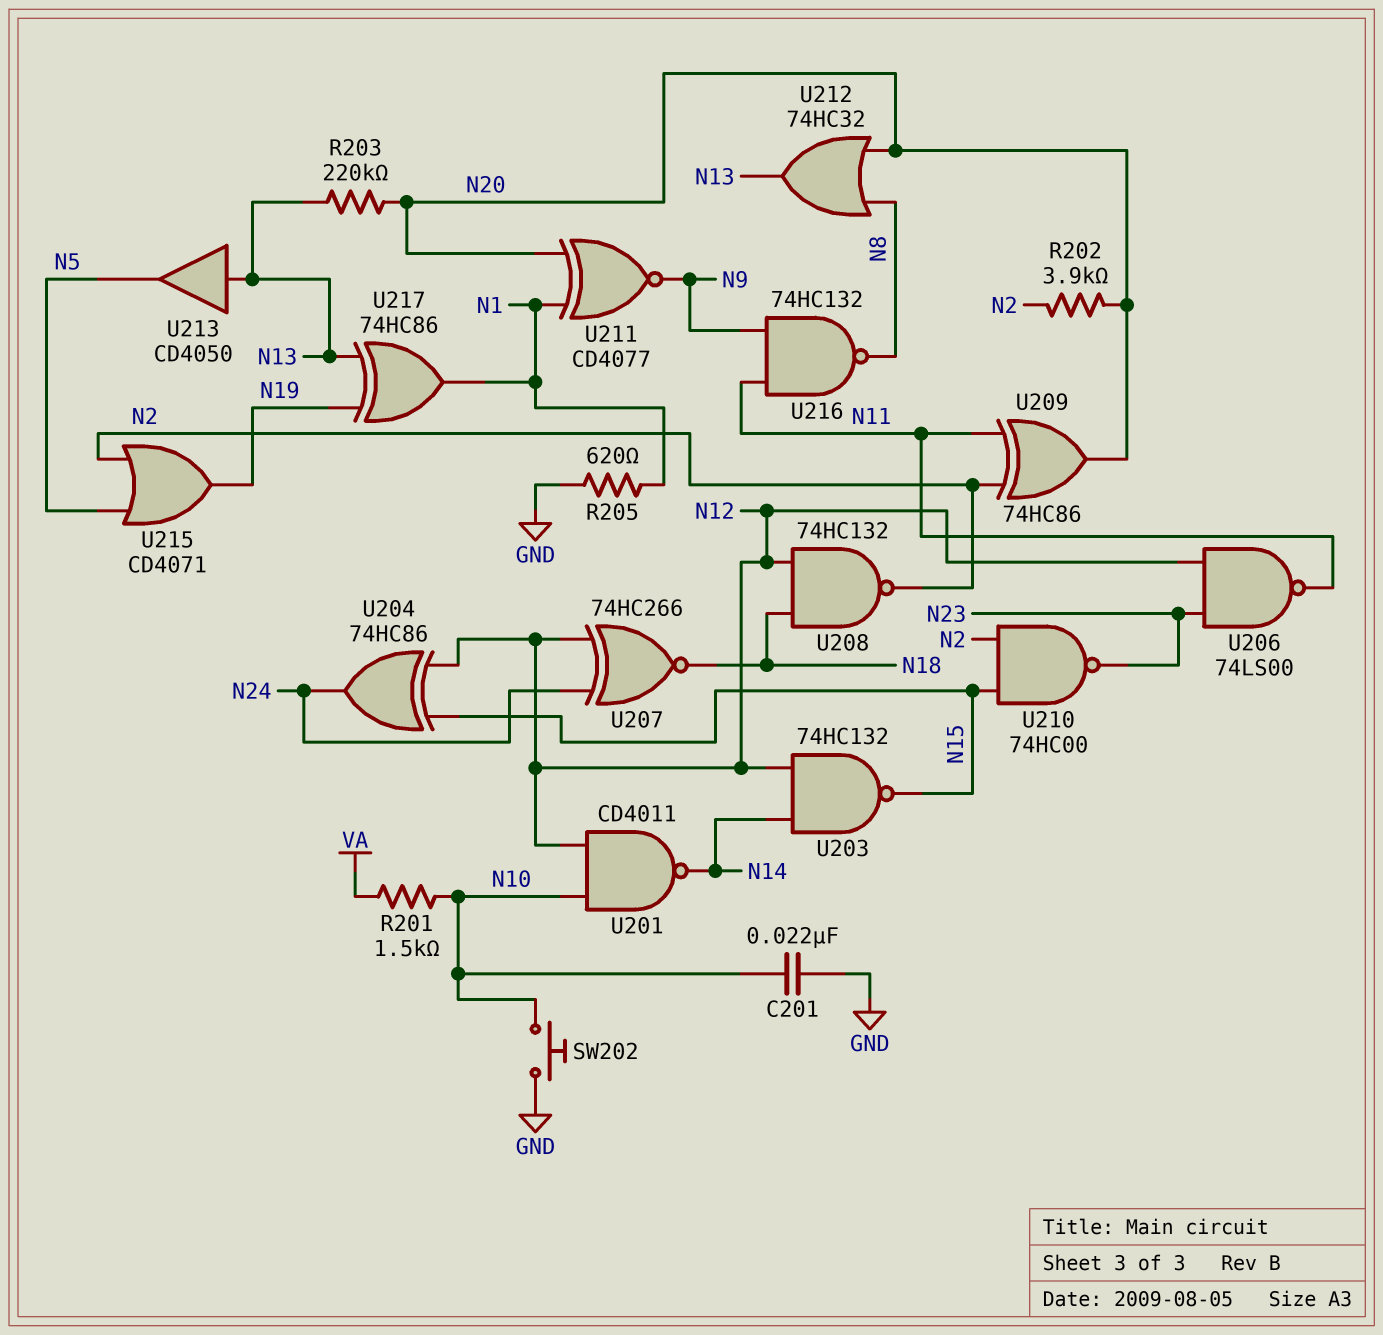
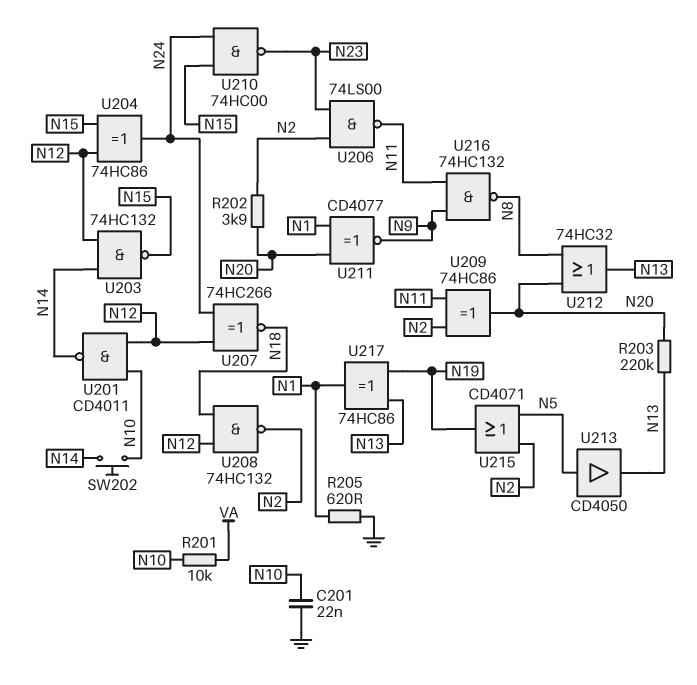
R201: 1.5k (N10, VA) -> 10k (N10, VA)
SW202: button (GND, N10) -> button (N10, N14)
U206: NAND 74LS00 (in N12, in N23, out N11) -> NAND 74LS00 (in N2, in N23, out N11)
U210: NAND 74HC00 (in N2, in N15, out N23) -> NAND 74HC00 (in N15, in N24, out N23)
U213: buffer CD4050 (in N13, out N5) -> buffer CD4050 (in N5, out N13)

